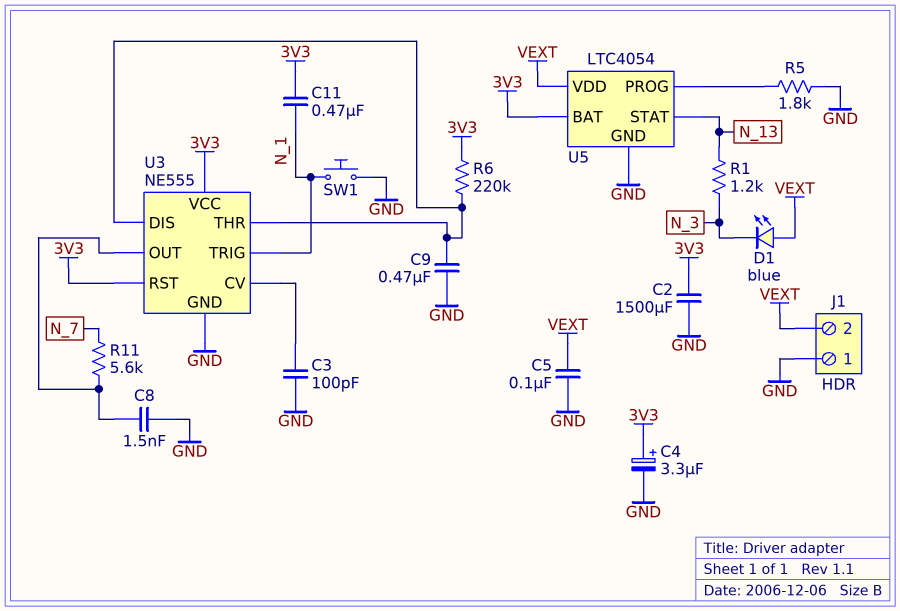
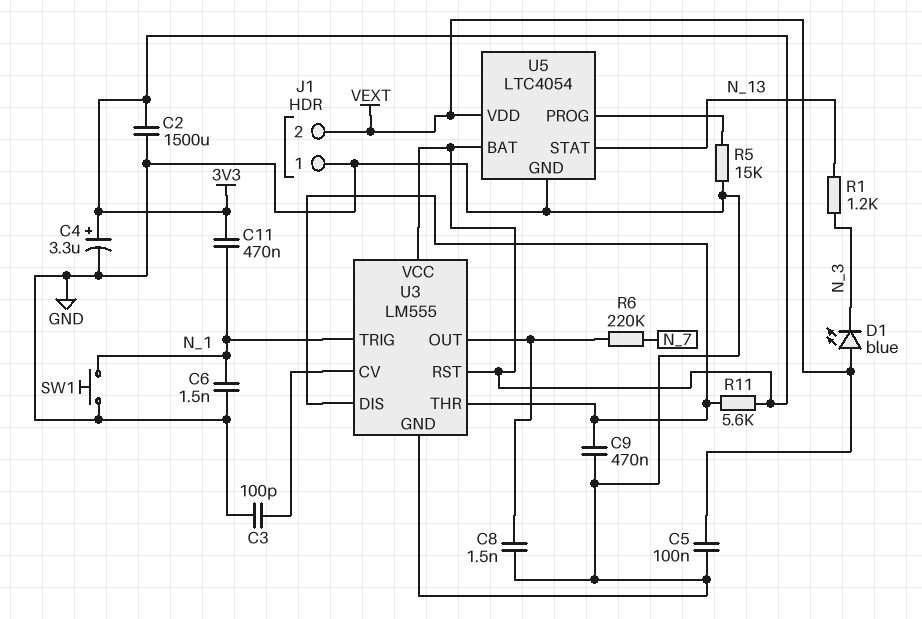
C6: none -> 1.5nF (GND, N_1)
R5: 1.8k (GND, U5/PROG) -> 15k (GND, U5/PROG)
R6: 220k (3V3, U3/DIS) -> 220k (N_7, U3/OUT)
R11: 5.6k (N_7, U3/OUT) -> 5.6k (3V3, U3/DIS)
U3: NE555 -> LM555

